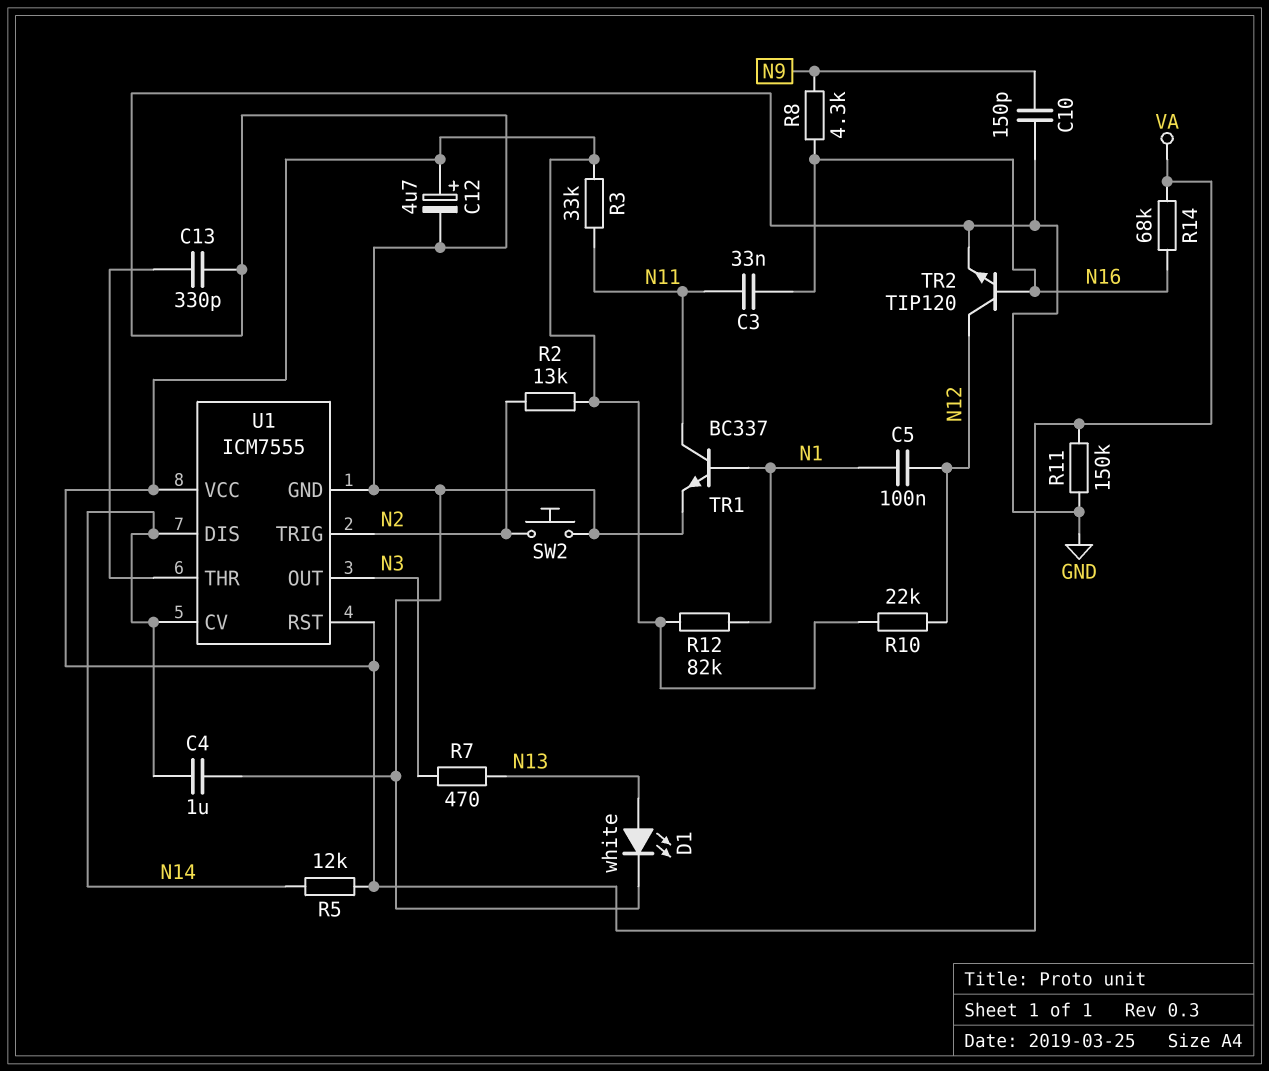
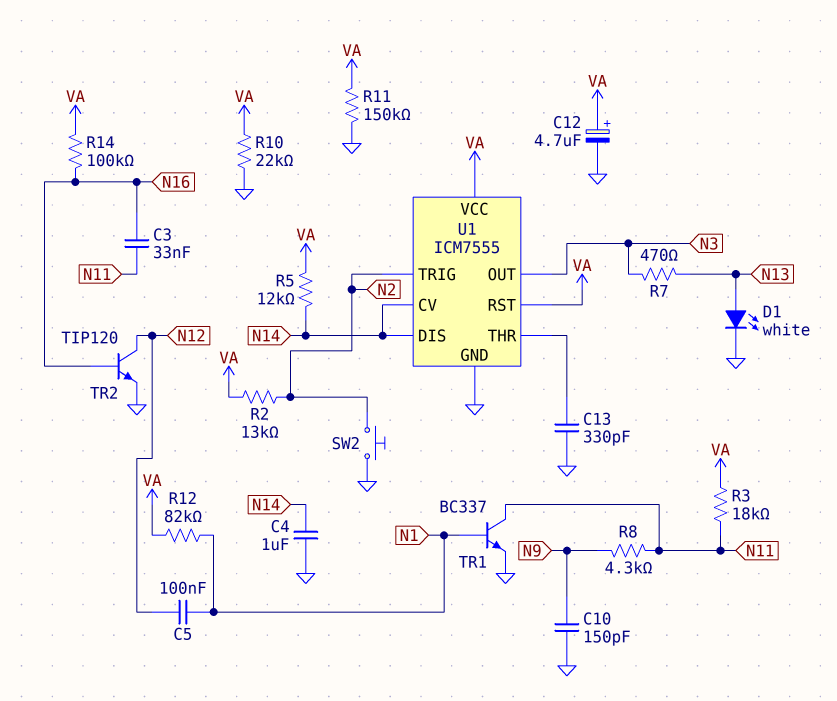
R3: 33k (N11, VA) -> 18k (N11, VA)
R8: 4.3k (N9, N16) -> 4.3k (N9, N11)
R10: 22k (N12, VA) -> 22k (GND, VA)
R14: 68k (N16, VA) -> 100k (N16, VA)

